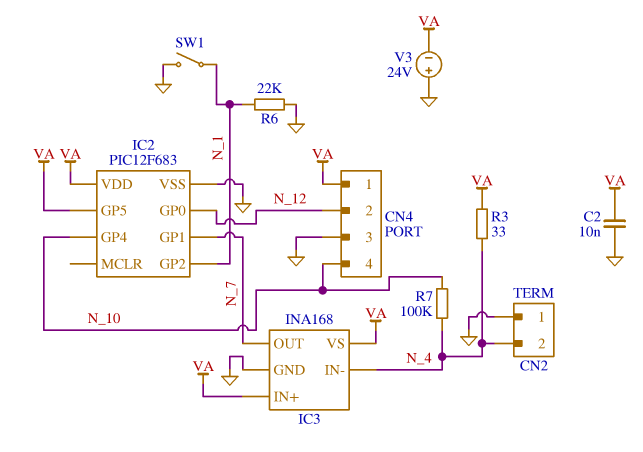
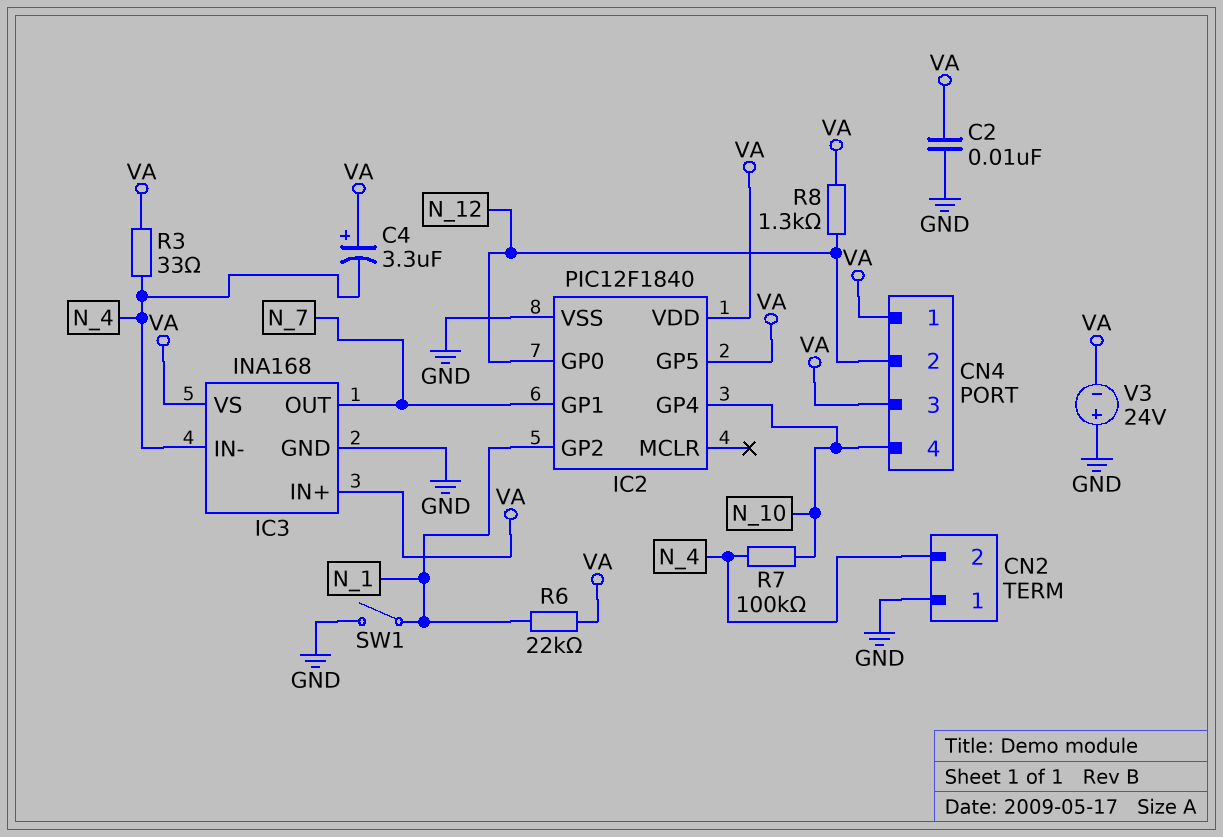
C4: none -> 3.3uF (plus VA, minus N_4)
CN4 pin 3: GND -> VA
IC2: PIC12F683 -> PIC12F1840
R6: 22k (GND, N_1) -> 22k (N_1, VA)
R8: none -> 1.3k (N_12, VA)

